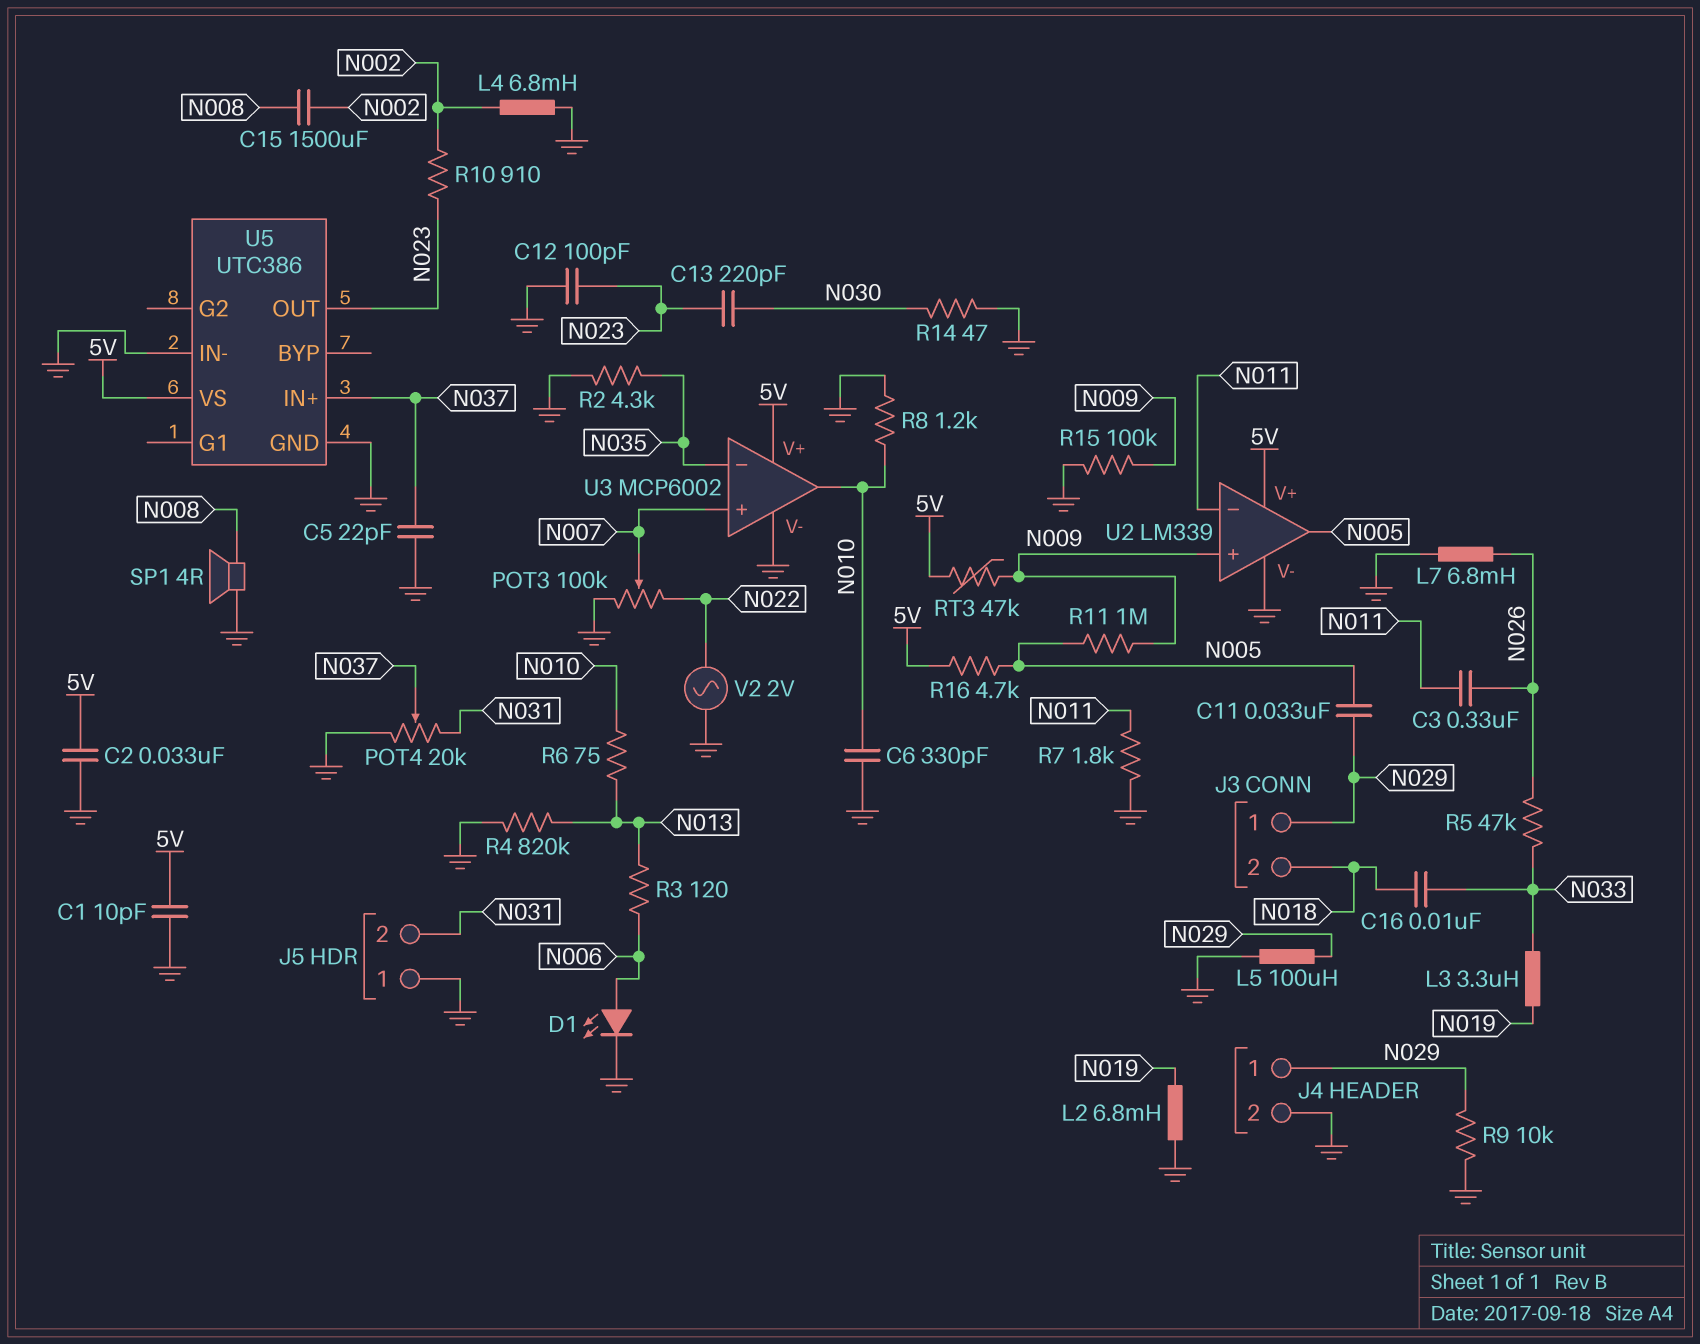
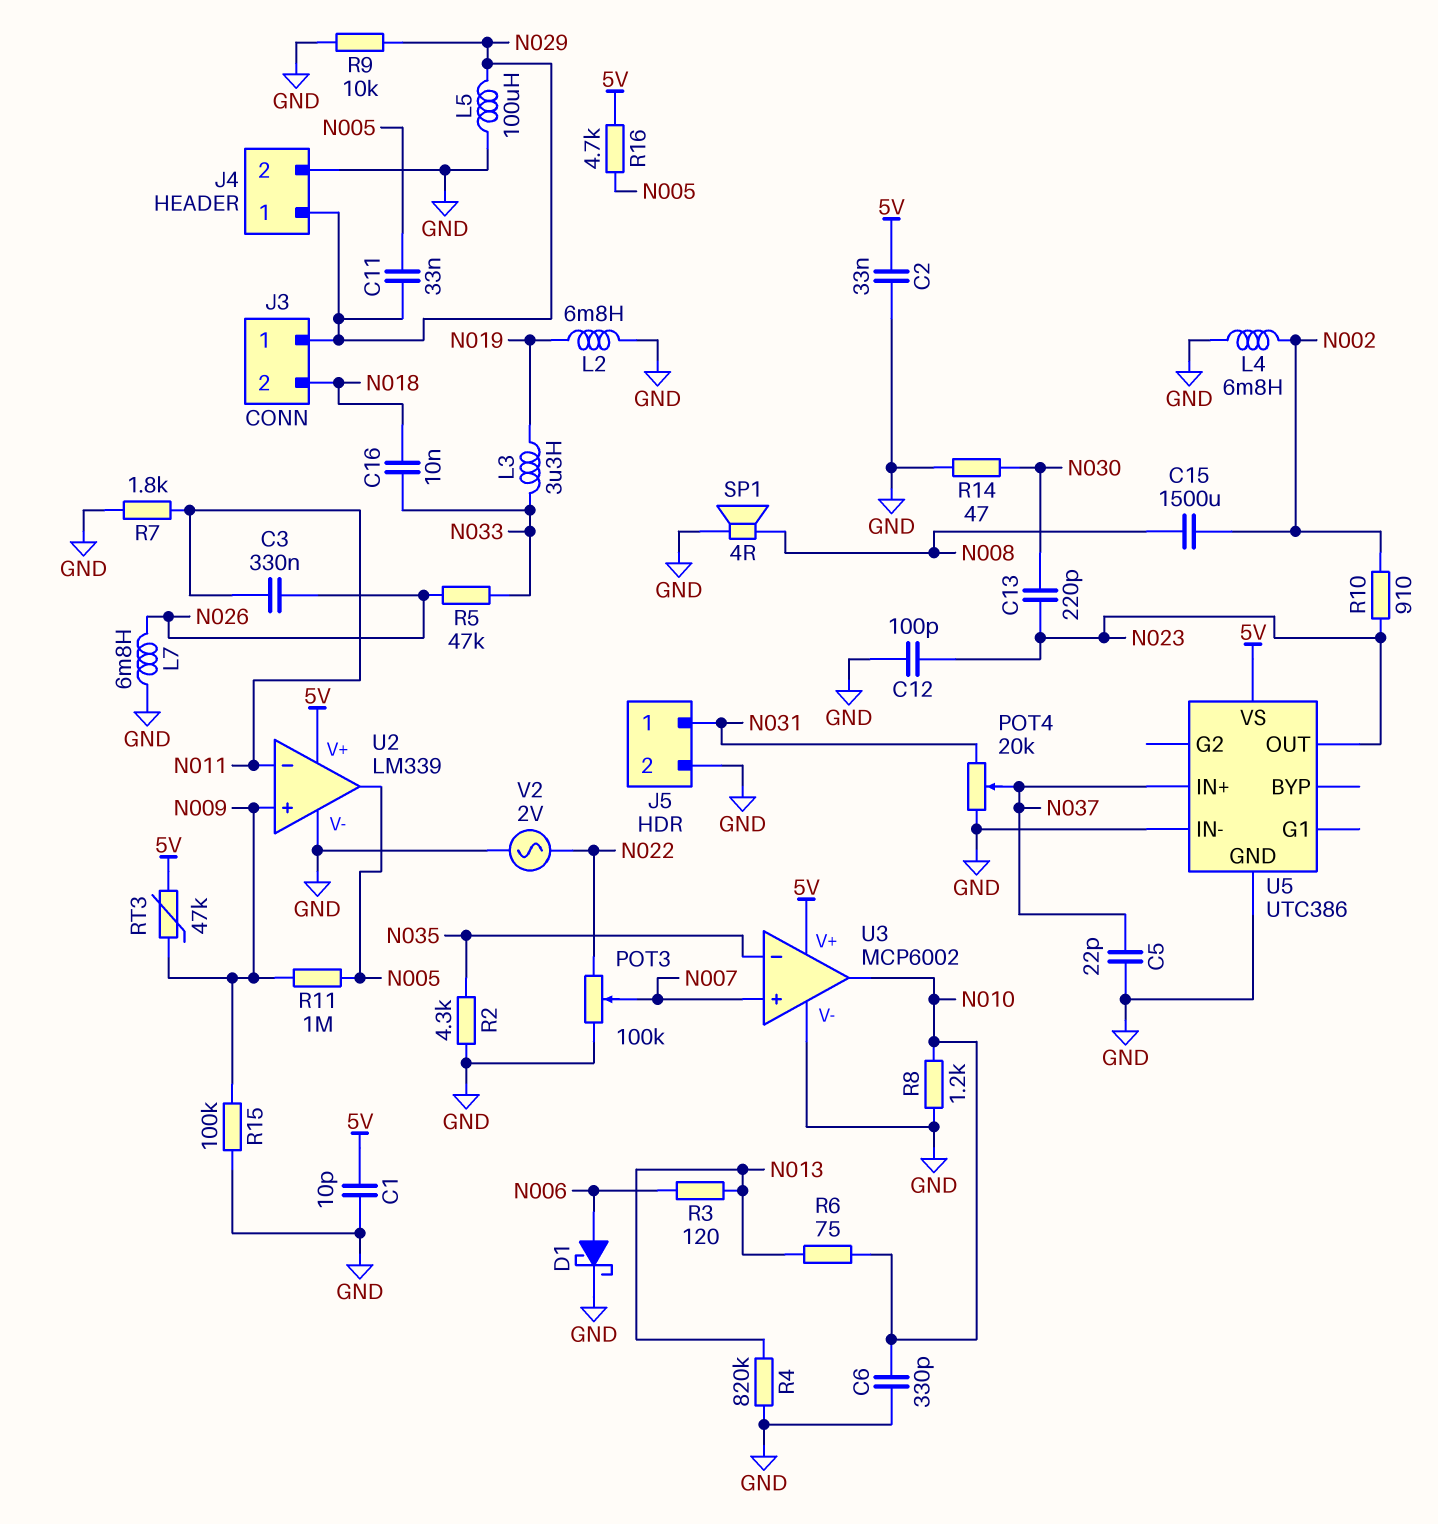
D1: LED (A N006, K GND) -> schottky (A N006, K GND)
J5 pin 1: GND -> N031
J5 pin 2: N031 -> GND

